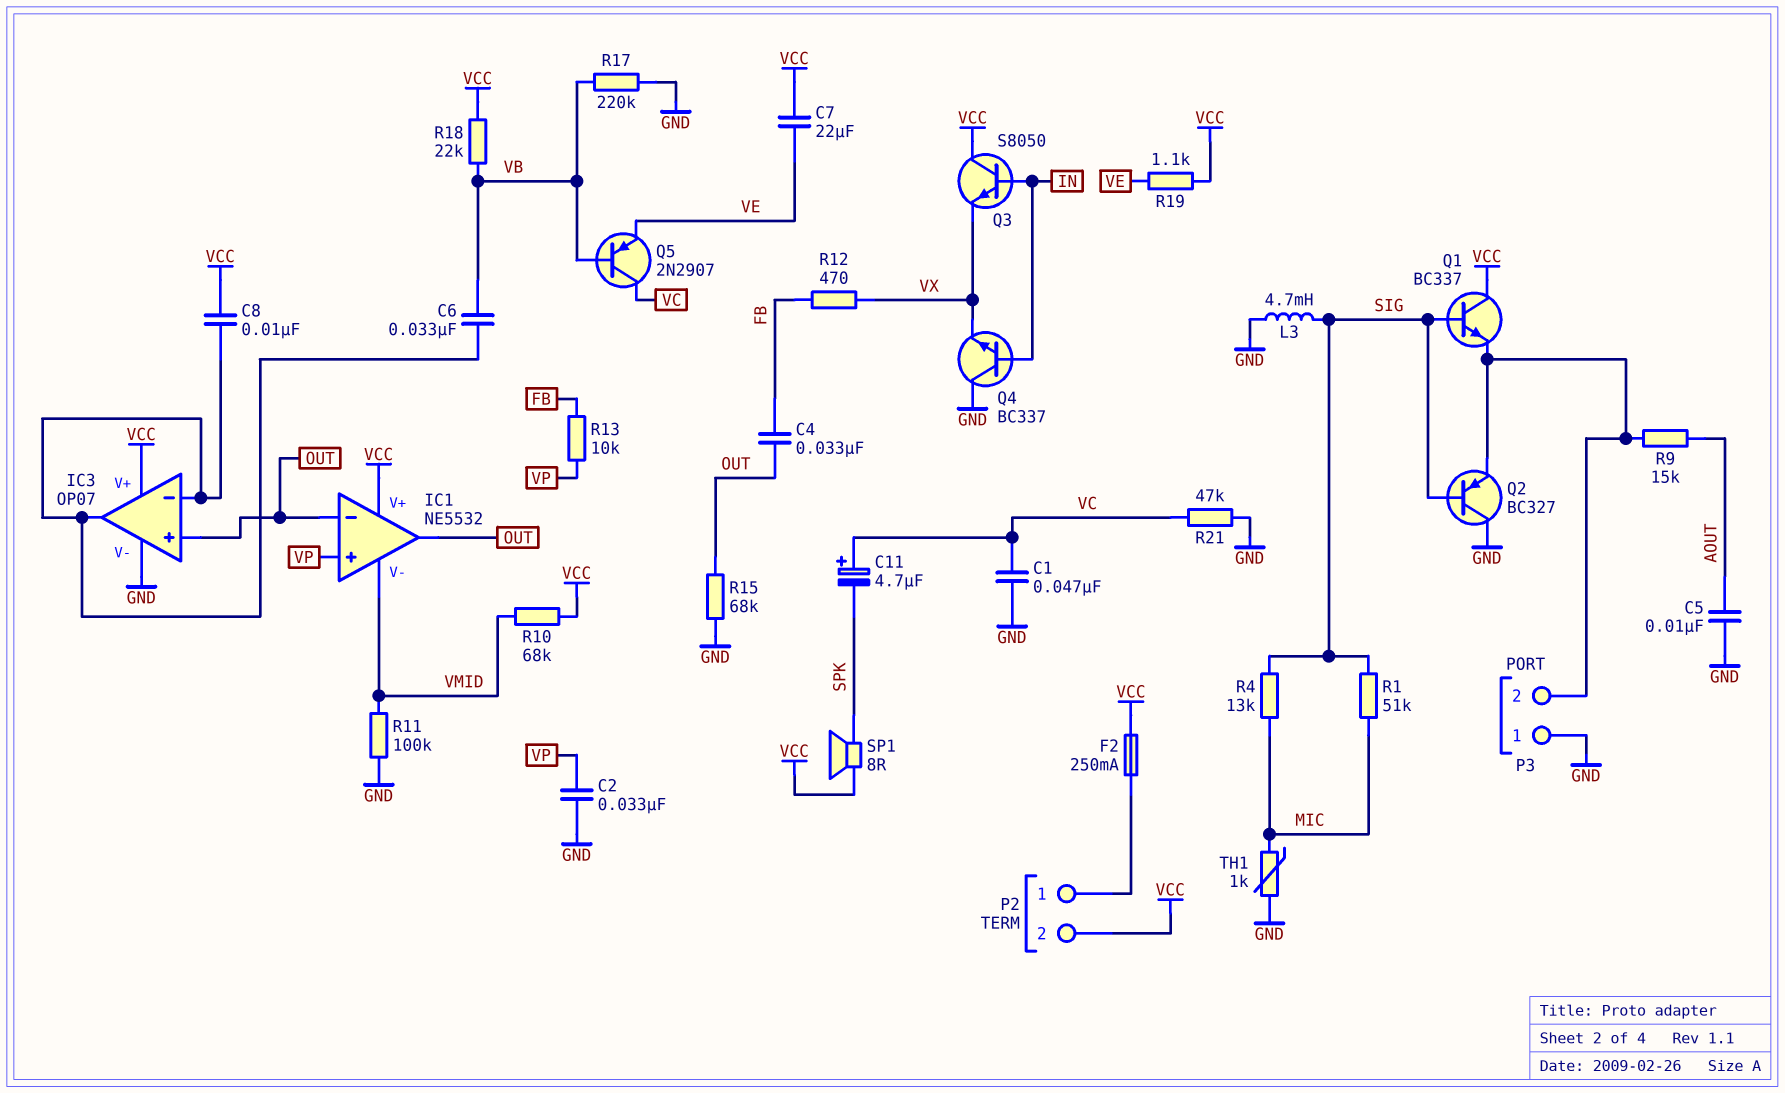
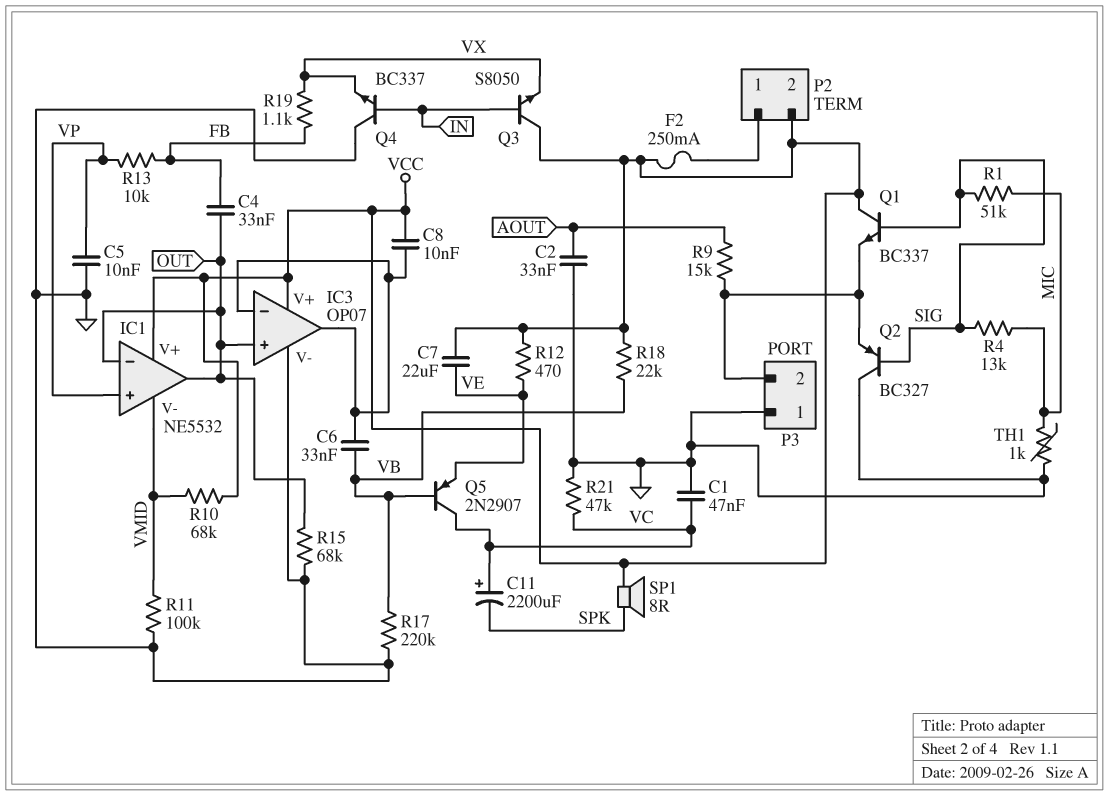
C2: 33nF (GND, VP) -> 33nF (AOUT, GND)
C5: 10nF (AOUT, GND) -> 10nF (GND, VP)
C11: 4.7uF (plus VC, minus SPK) -> 2200uF (plus VC, minus SPK)
L3: 4.7mH (GND, SIG) -> none
R12: 470 (FB, VX) -> 470 (VCC, VE)
R19: 1.1k (VCC, VE) -> 1.1k (FB, VX)

